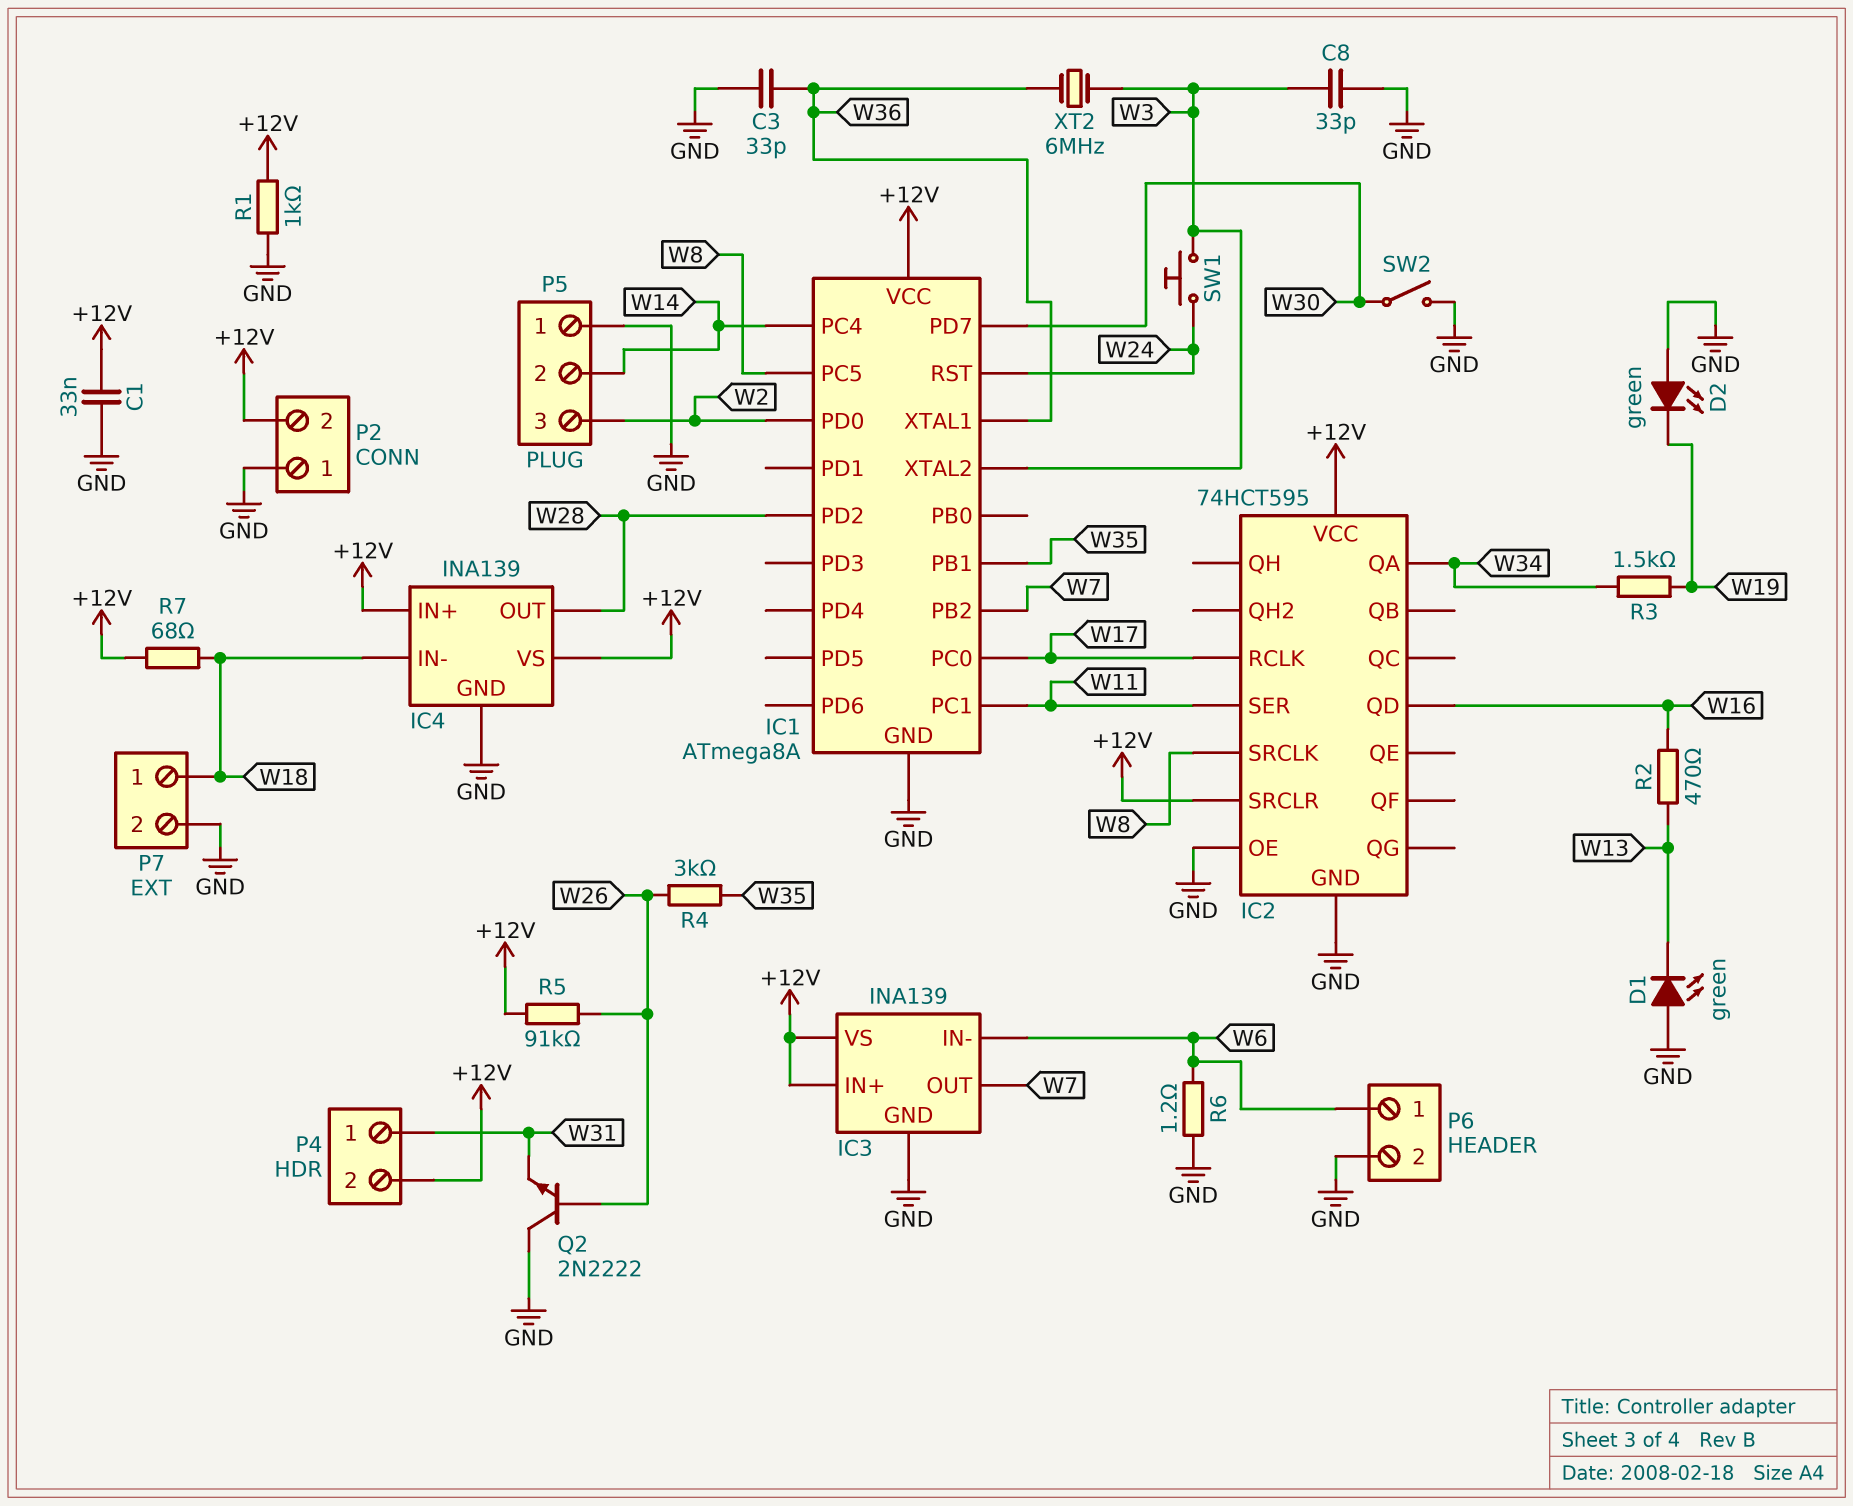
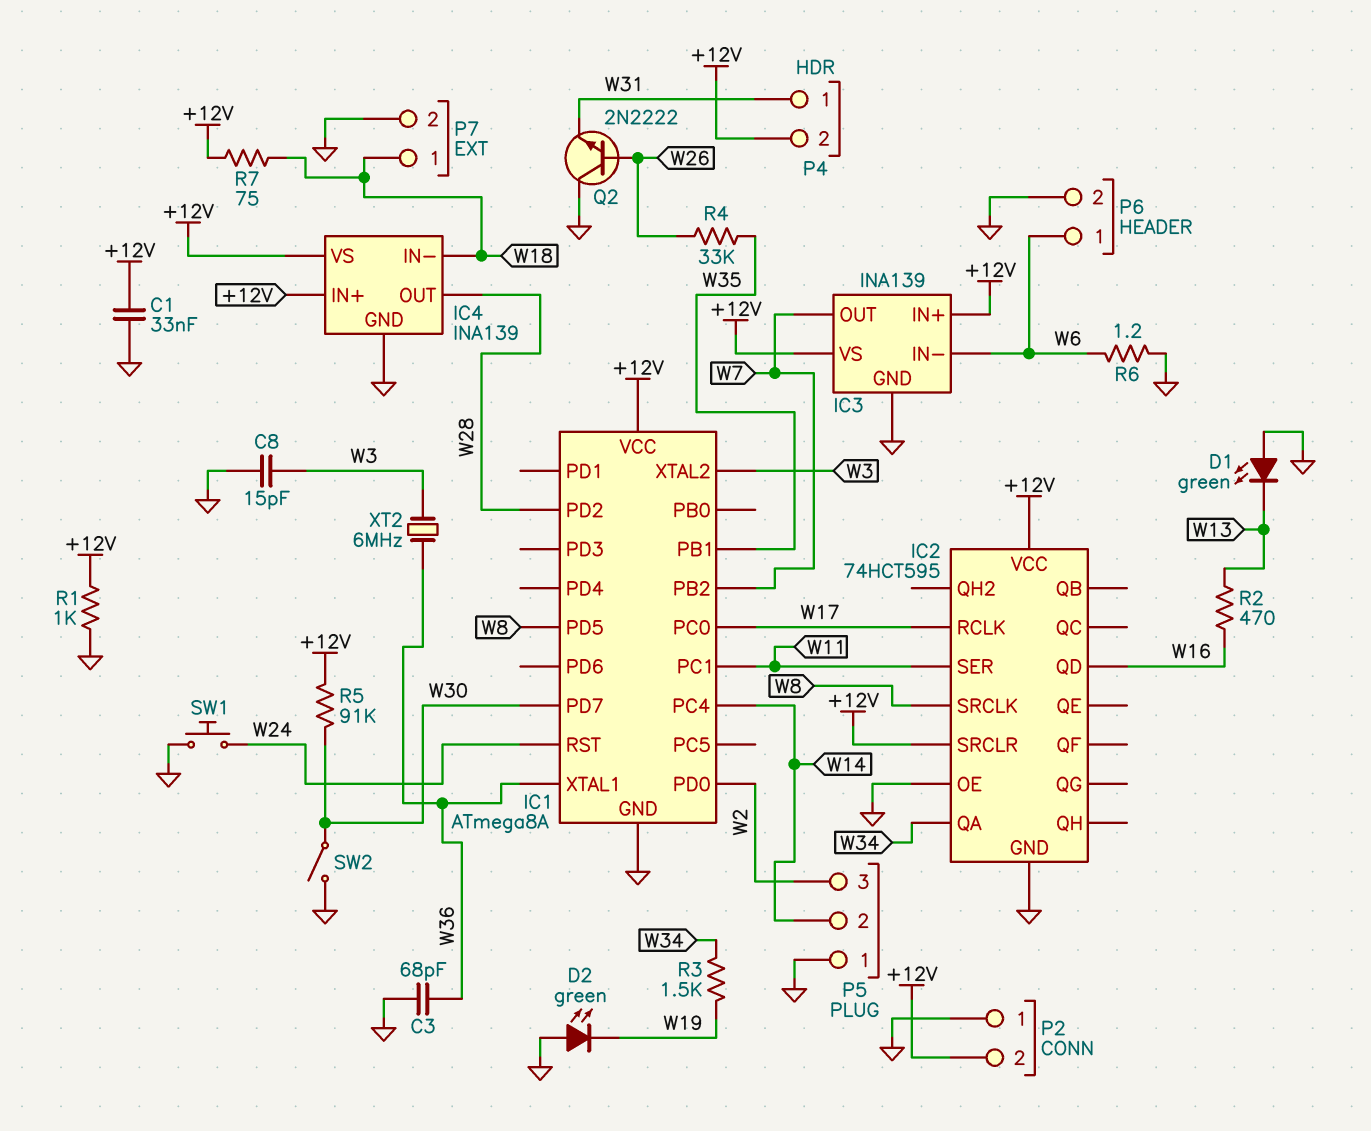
C3: 33pF (GND, W36) -> 68pF (GND, W36)
C8: 33pF (GND, W3) -> 15pF (GND, W3)
IC1 pin PC5: W8 -> none
IC1 pin PD5: none -> W8
R4: 3k (W26, W35) -> 33k (W26, W35)
R5: 91k (+12V, W26) -> 91k (+12V, W30)
R7: 68 (+12V, W18) -> 75 (+12V, W18)
SW1: button (W3, W24) -> button (GND, W24)

